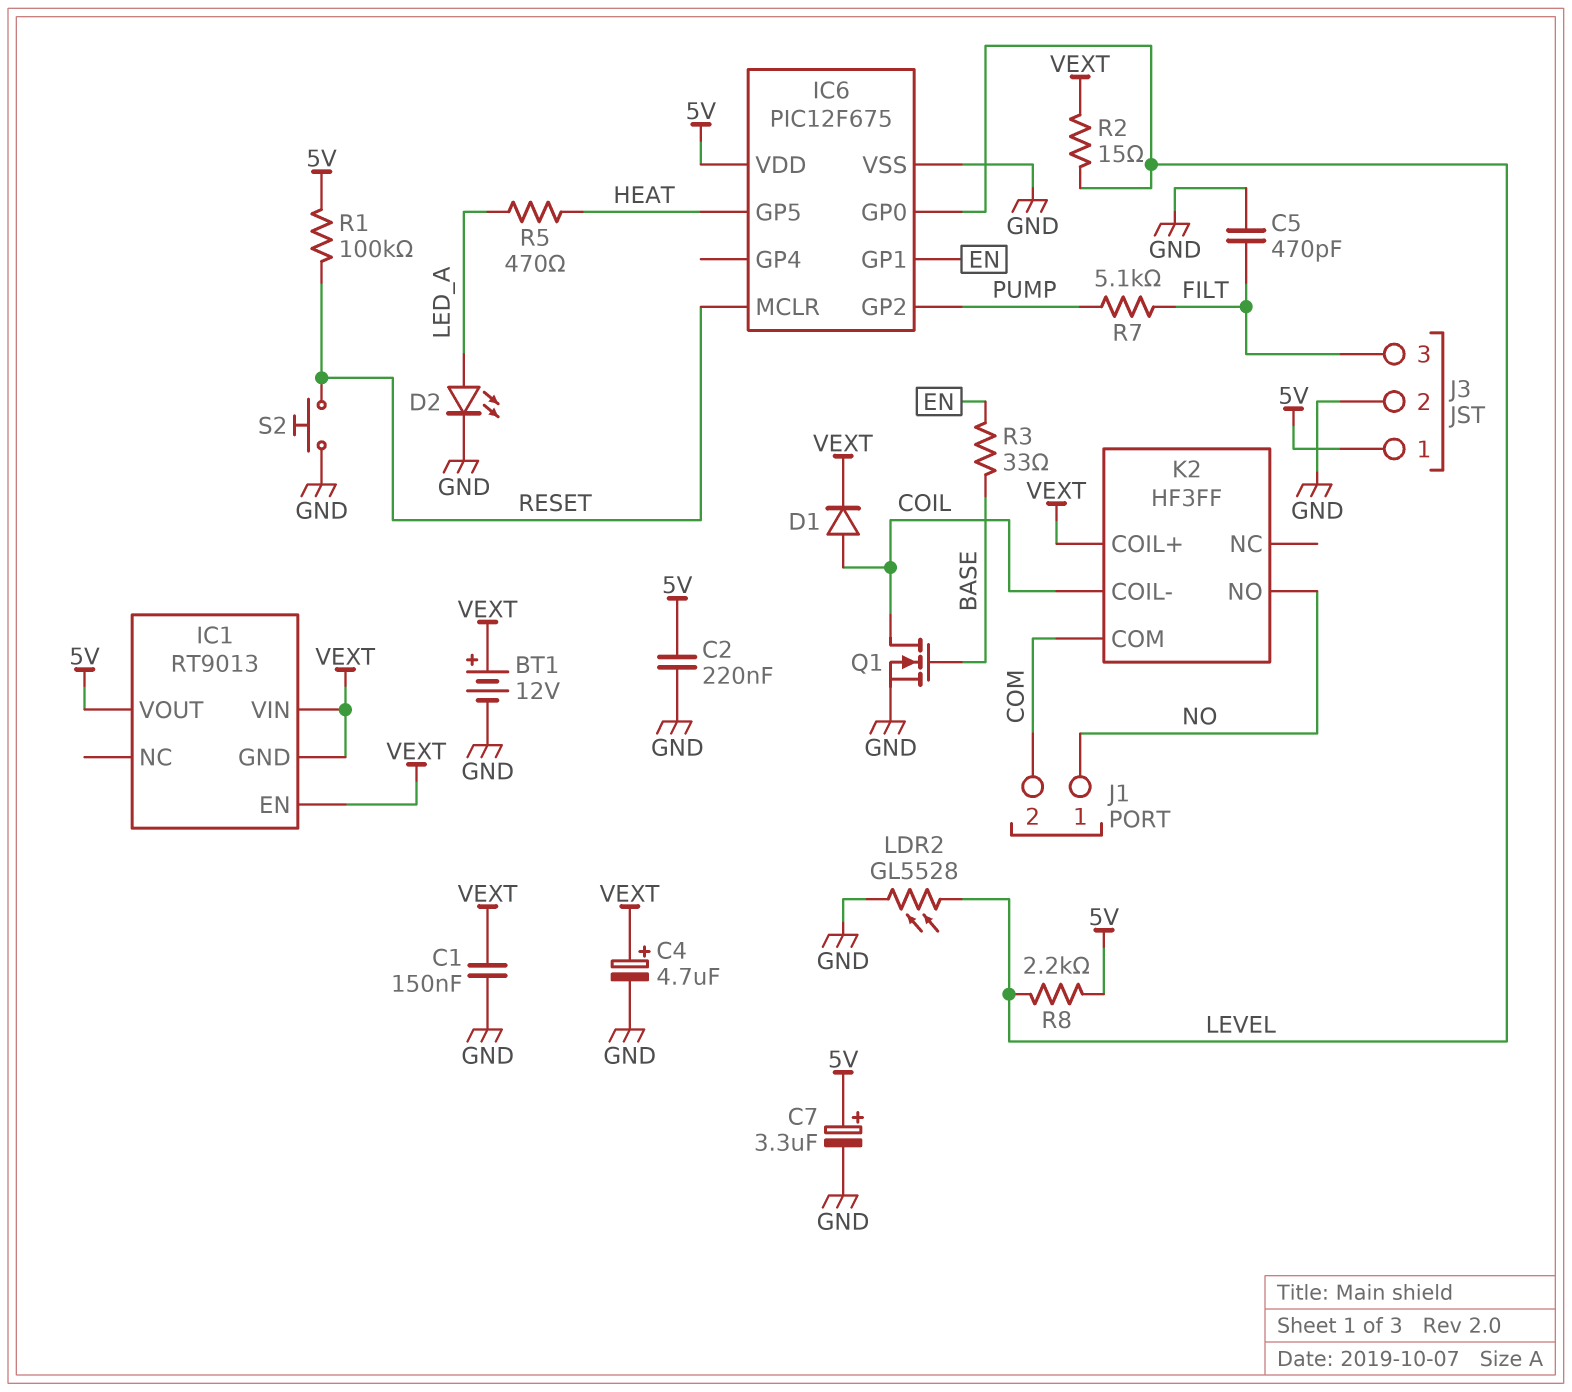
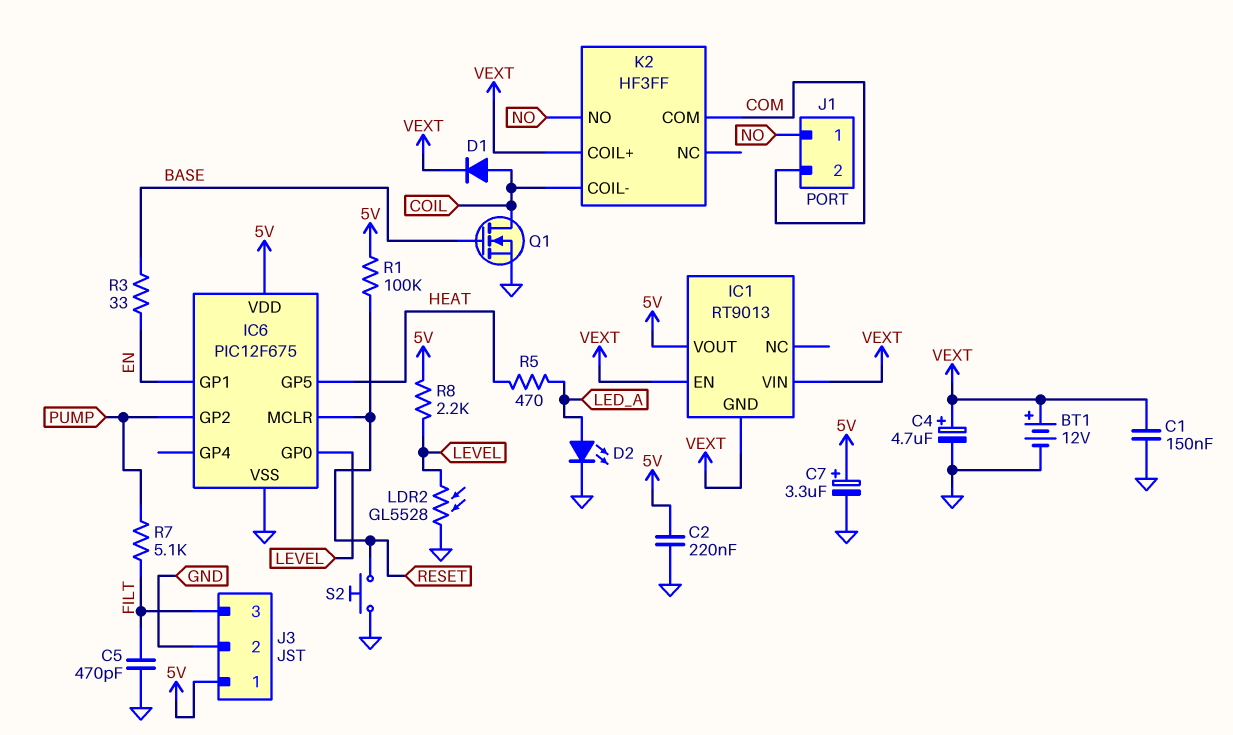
R2: 15 (LEVEL, VEXT) -> none

